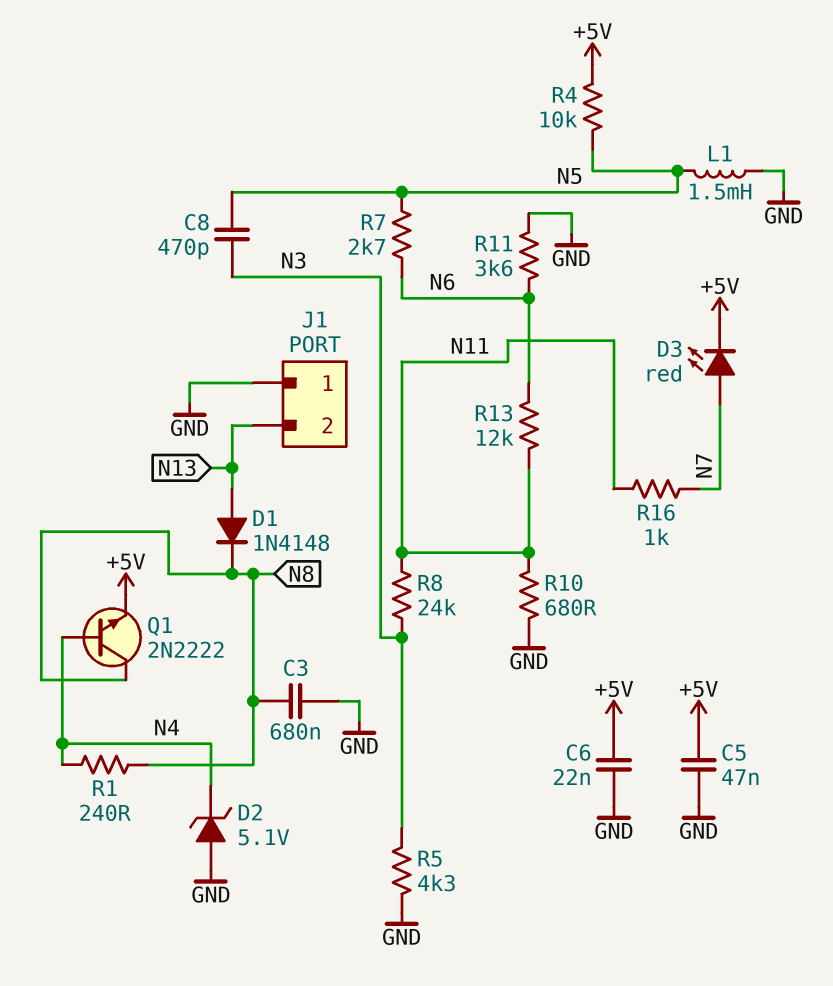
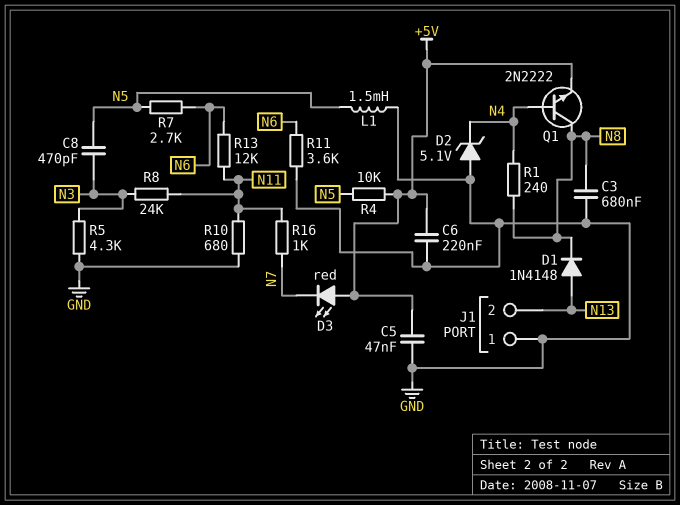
C6: 22nF (+5V, GND) -> 220nF (+5V, GND)
D3: LED red (A N7, K +5V) -> LED red (A +5V, K N7)

